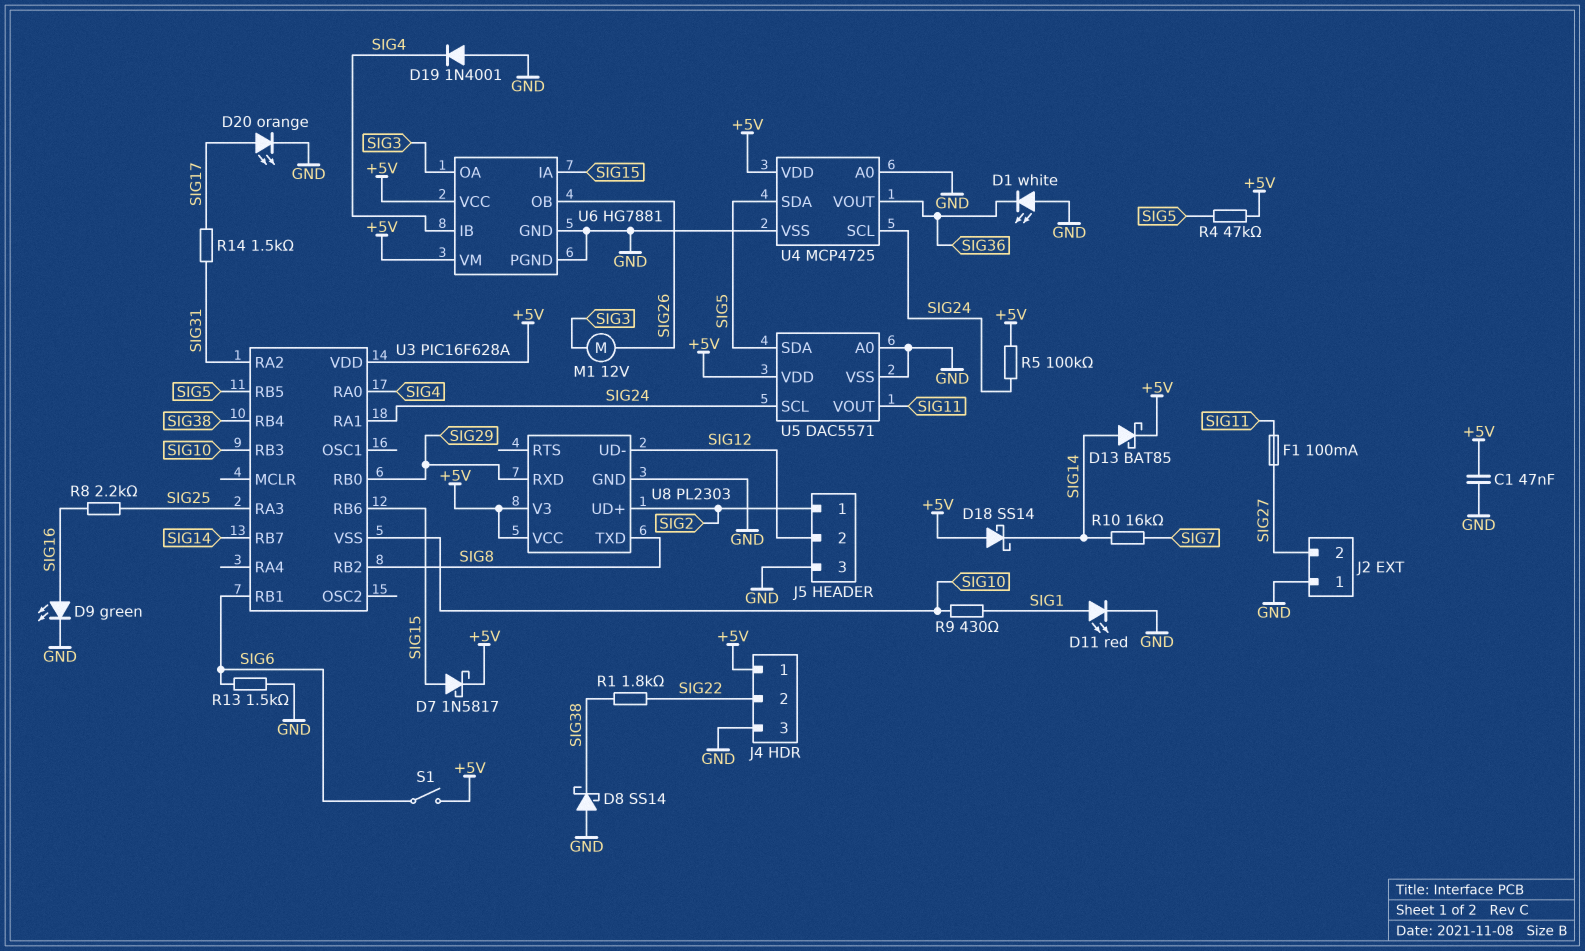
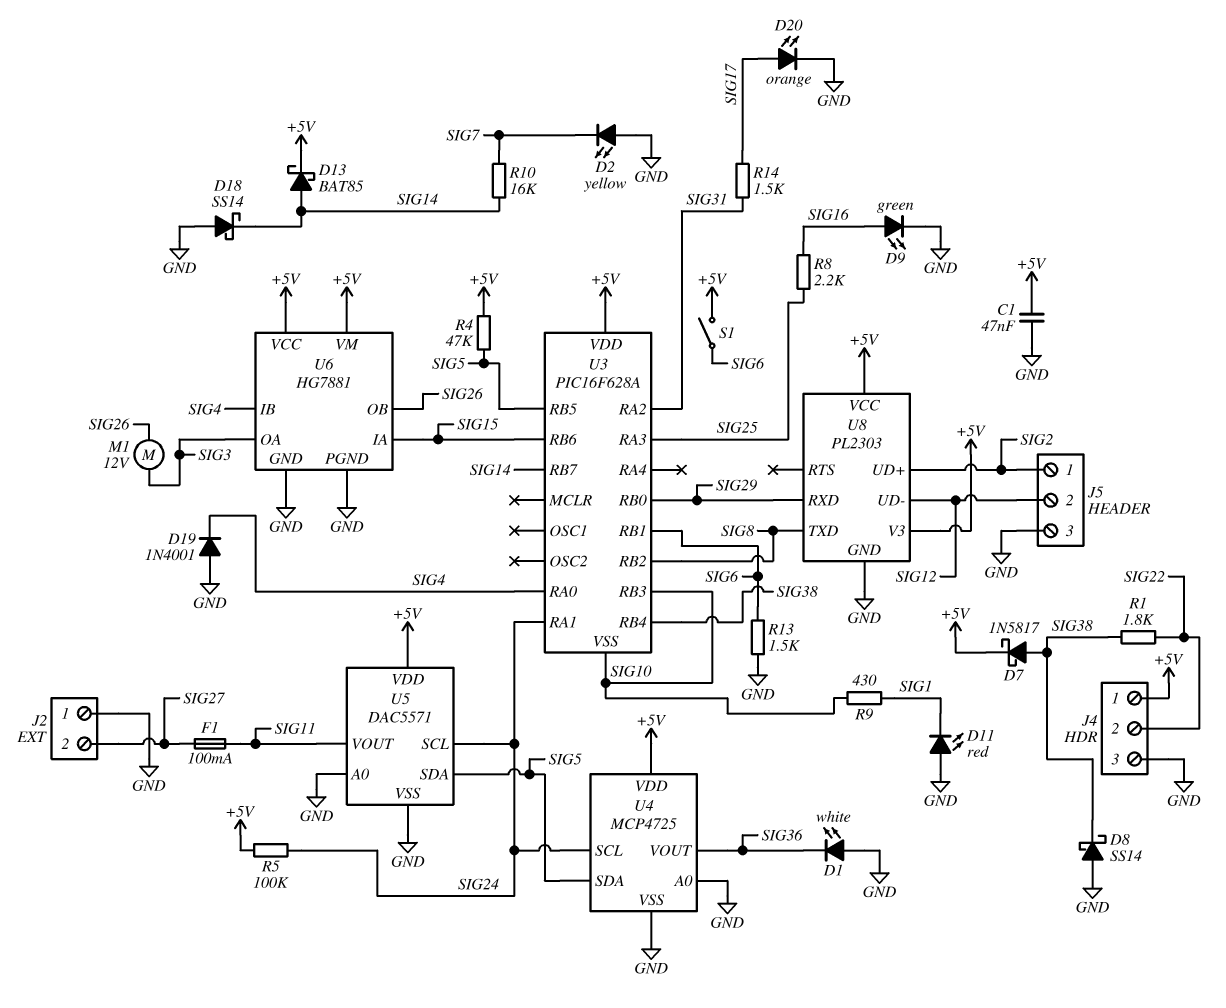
D2: none -> LED yellow (A GND, K SIG7)
D7: schottky 1N5817 (A SIG15, K +5V) -> schottky 1N5817 (A SIG38, K +5V)
D11: LED red (A SIG1, K GND) -> LED red (A GND, K SIG1)
D18: schottky SS14 (A +5V, K SIG14) -> schottky SS14 (A GND, K SIG14)

